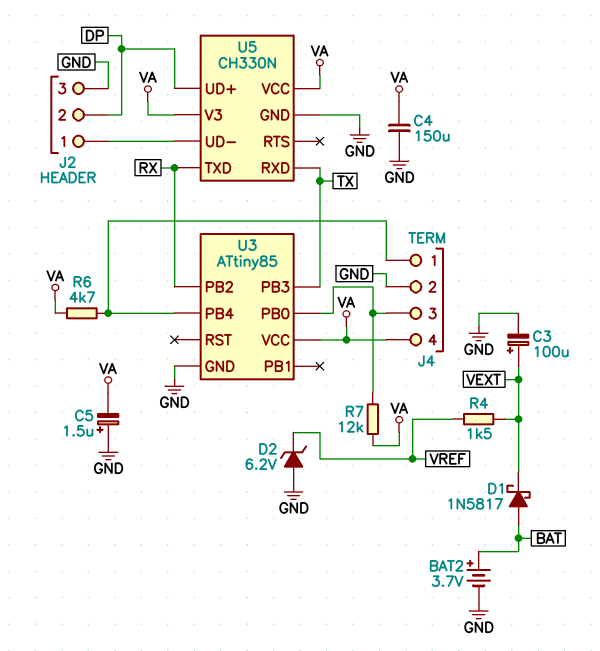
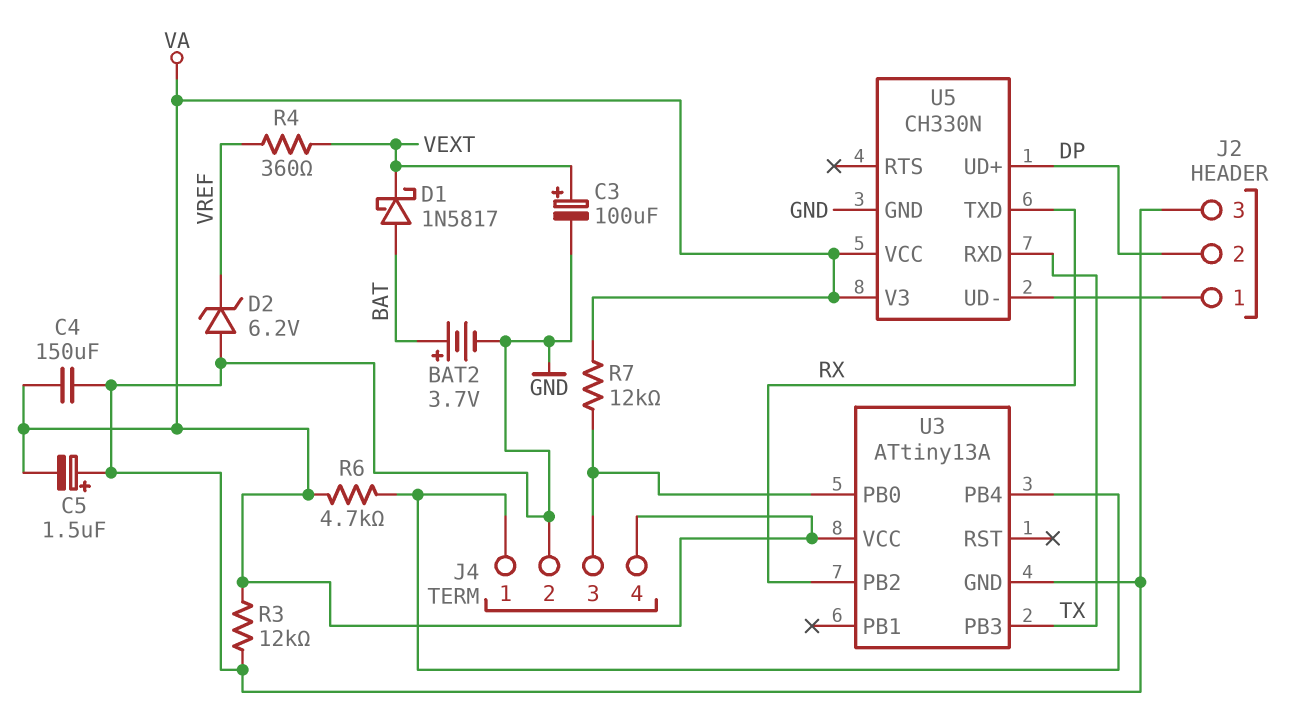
R3: none -> 12k (GND, VA)
R4: 1.5k (VEXT, VREF) -> 360 (VEXT, VREF)
U3: ATtiny85 -> ATtiny13A

